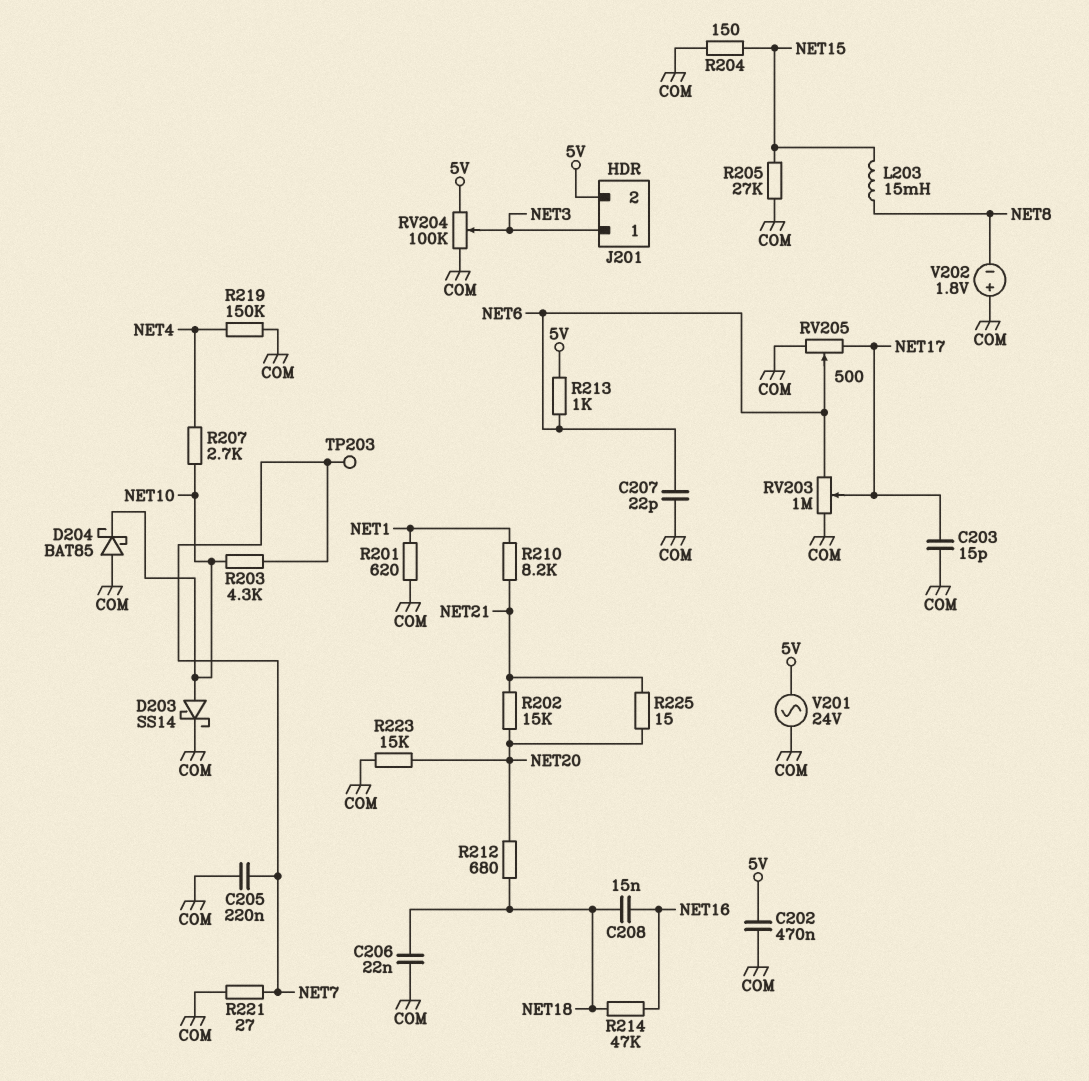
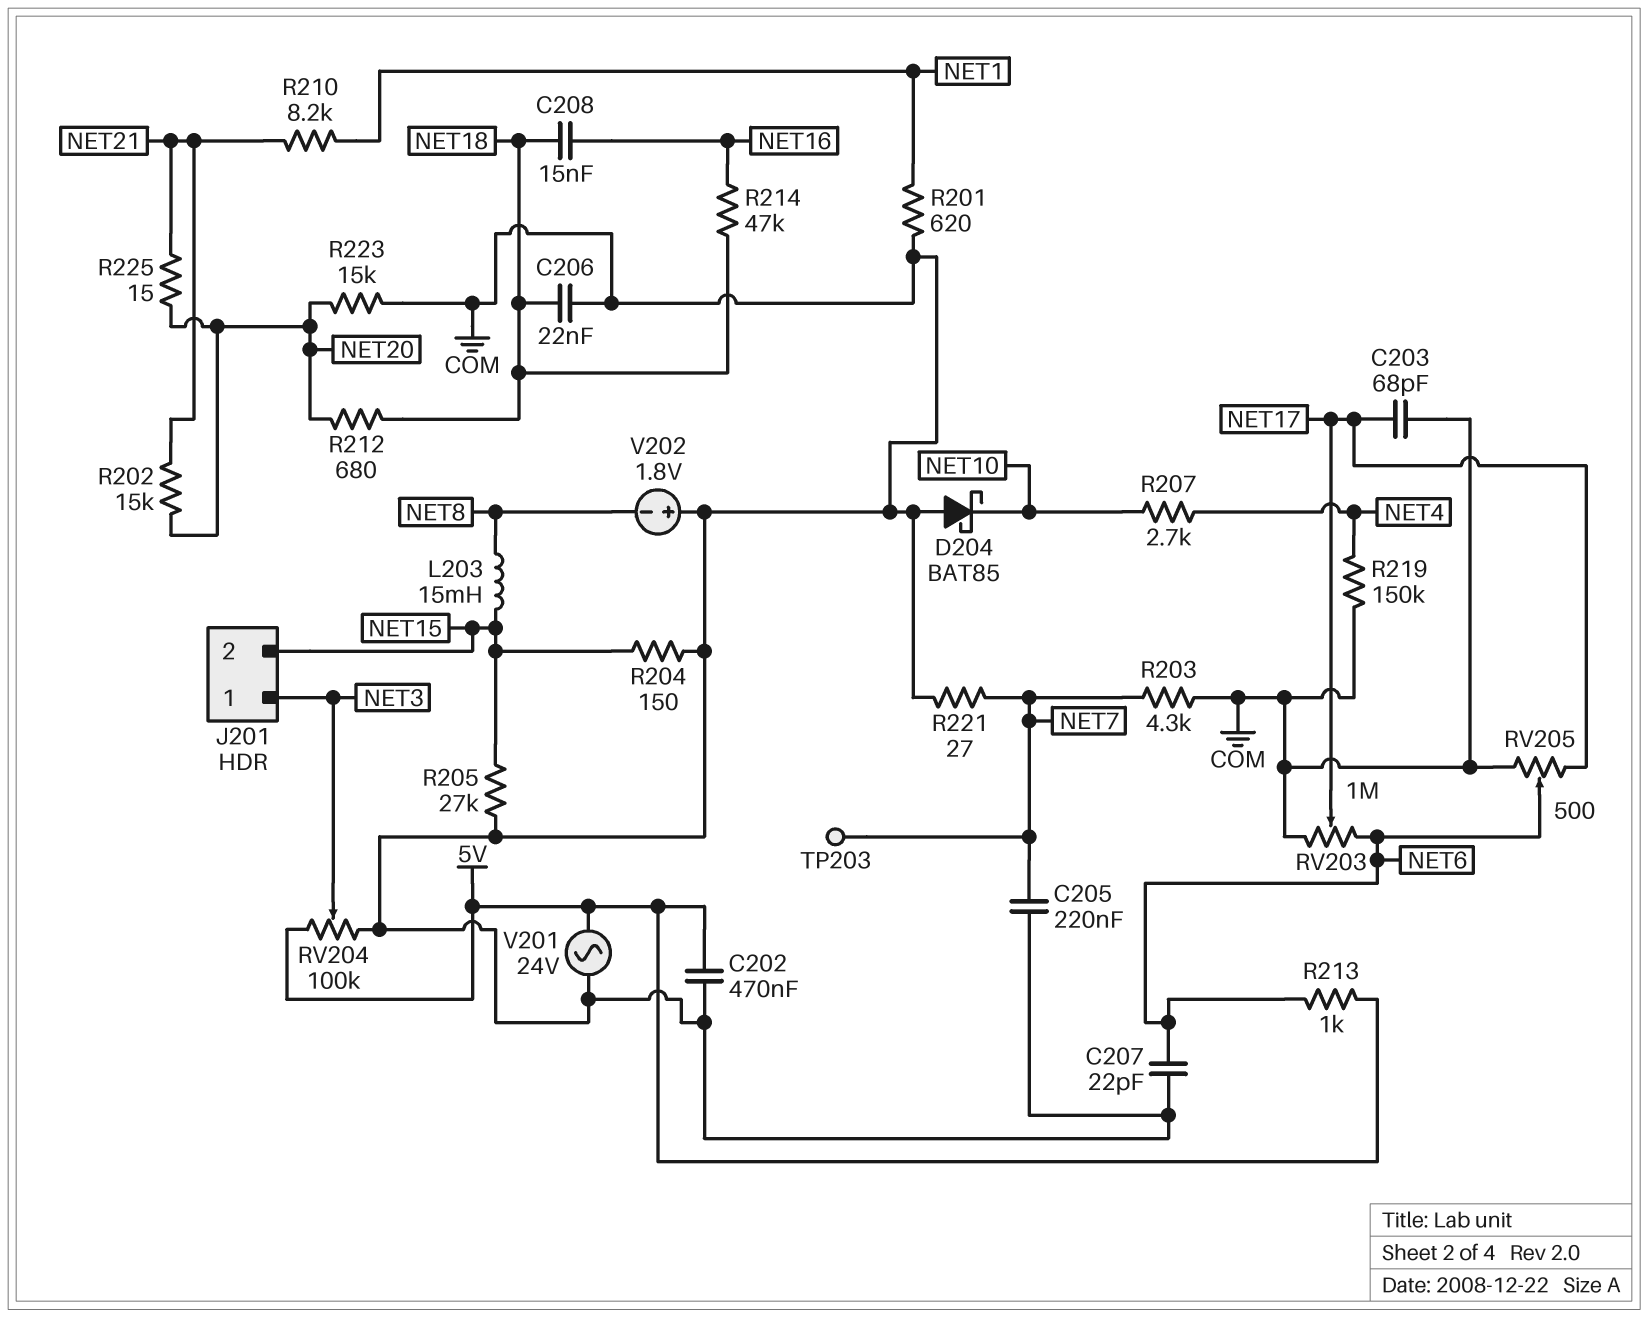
C203: 15pF (COM, NET17) -> 68pF (COM, NET17)
D203: schottky SS14 (A NET10, K COM) -> none
J201 pin 2: 5V -> NET15
R203: 4.3k (NET7, NET10) -> 4.3k (COM, NET7)

